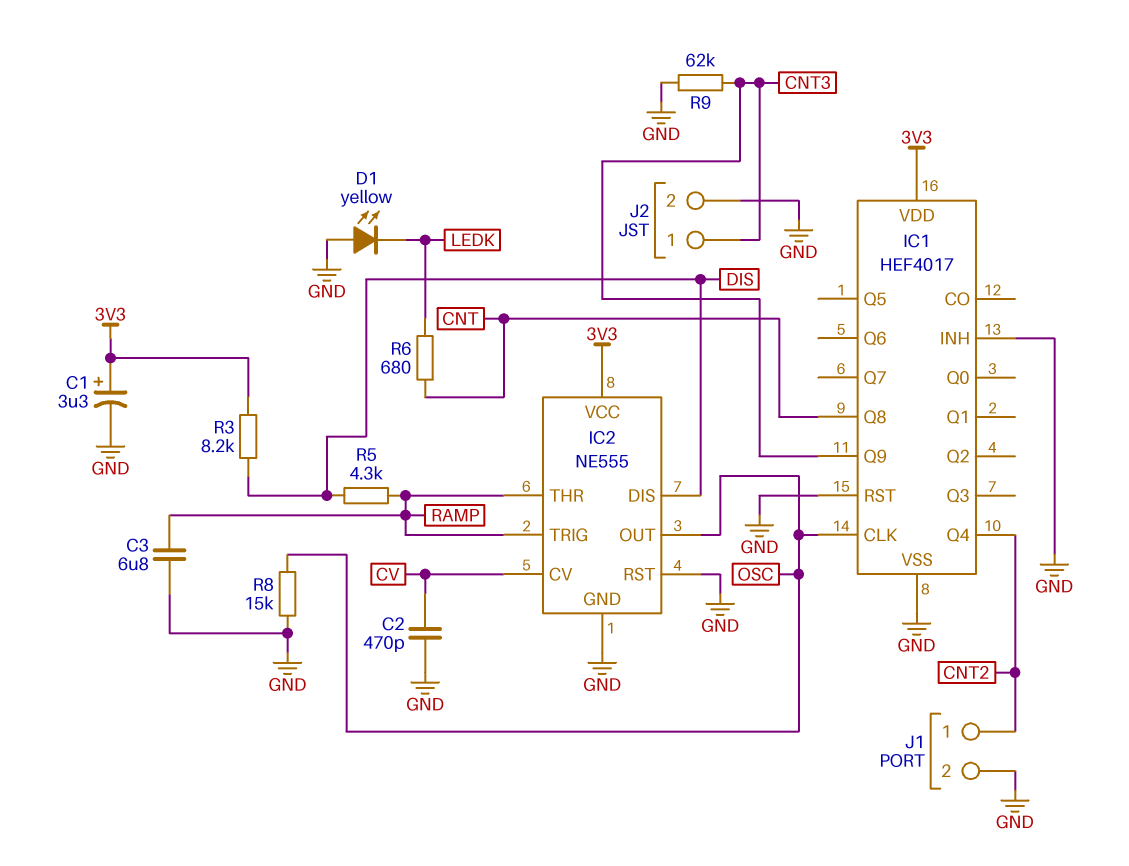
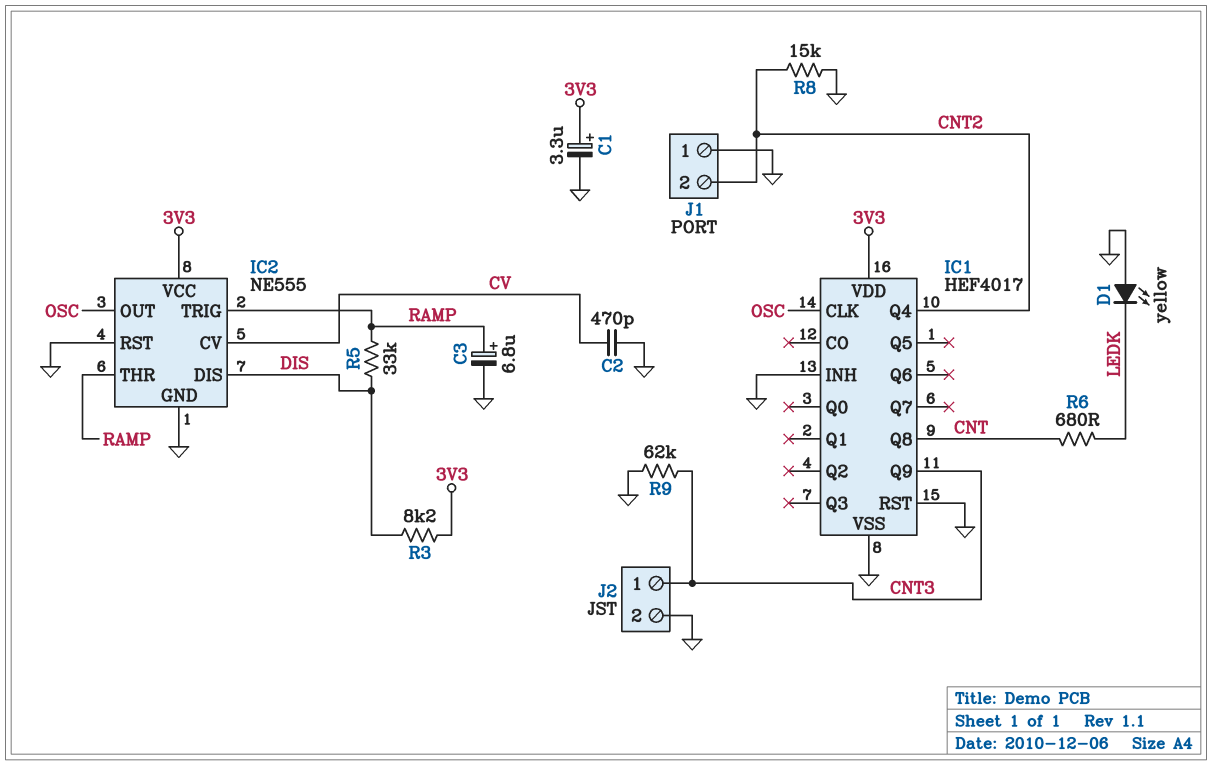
C3: 6.8uF (GND, RAMP) -> 6.8uF (plus RAMP, minus GND)
J1 pin 1: CNT2 -> GND
J1 pin 2: GND -> CNT2
R5: 4.3k (DIS, RAMP) -> 33k (DIS, RAMP)
R8: 15k (GND, OSC) -> 15k (CNT2, GND)

